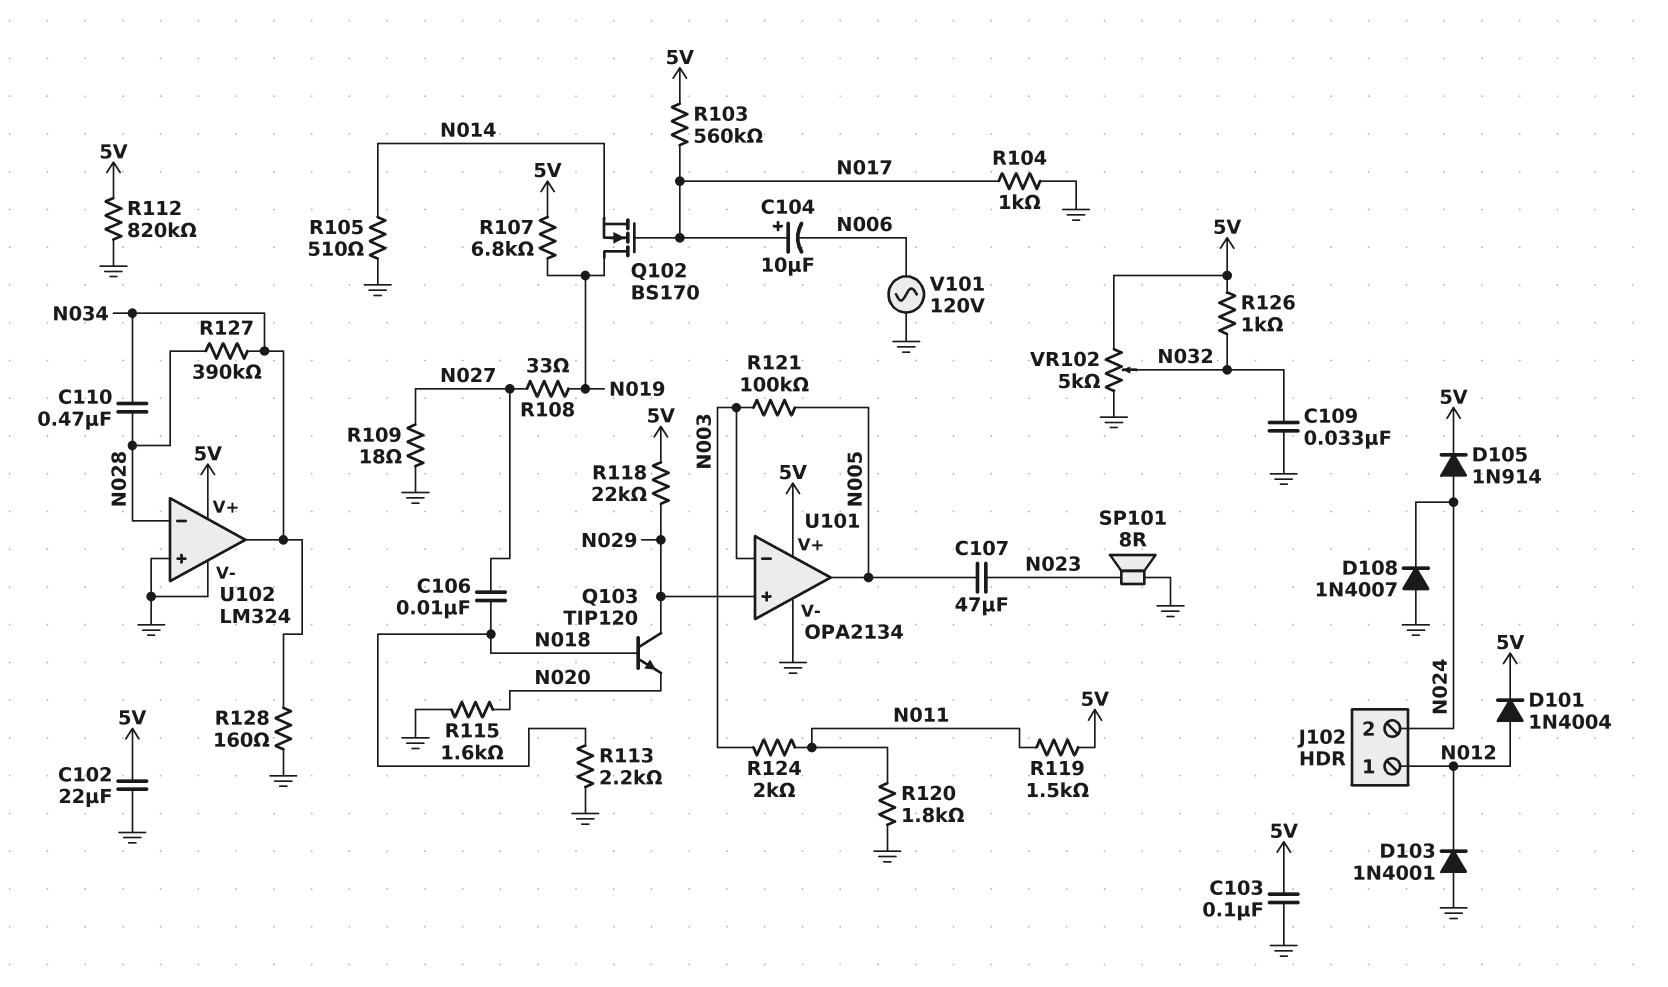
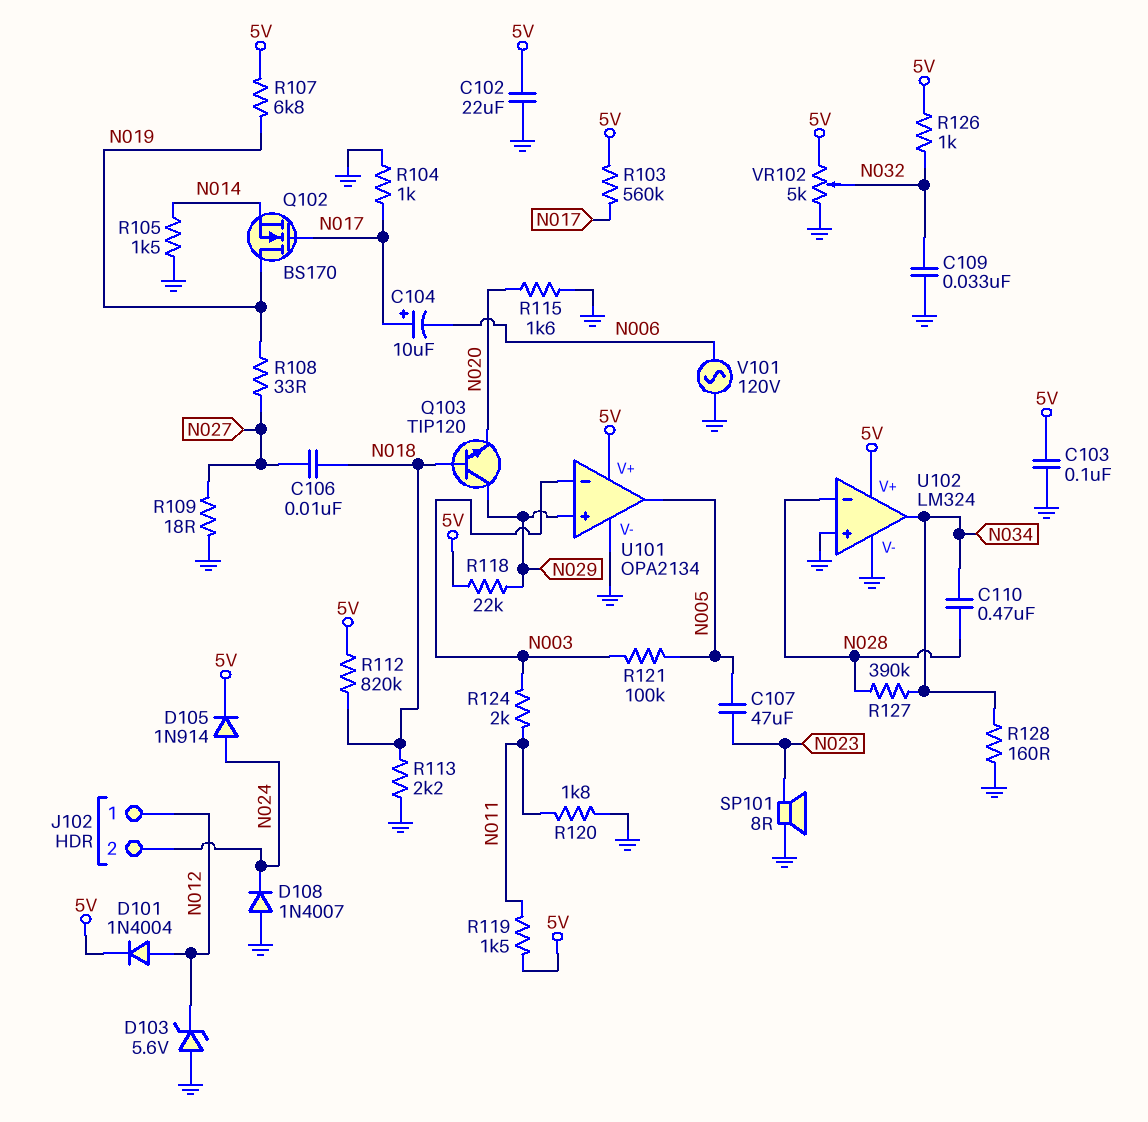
D103: diode 1N4001 (A GND, K N012) -> zener 5.6V (A GND, K N012)
R105: 510 (GND, N014) -> 1.5k (GND, N014)
R112: 820k (5V, GND) -> 820k (5V, N018)

